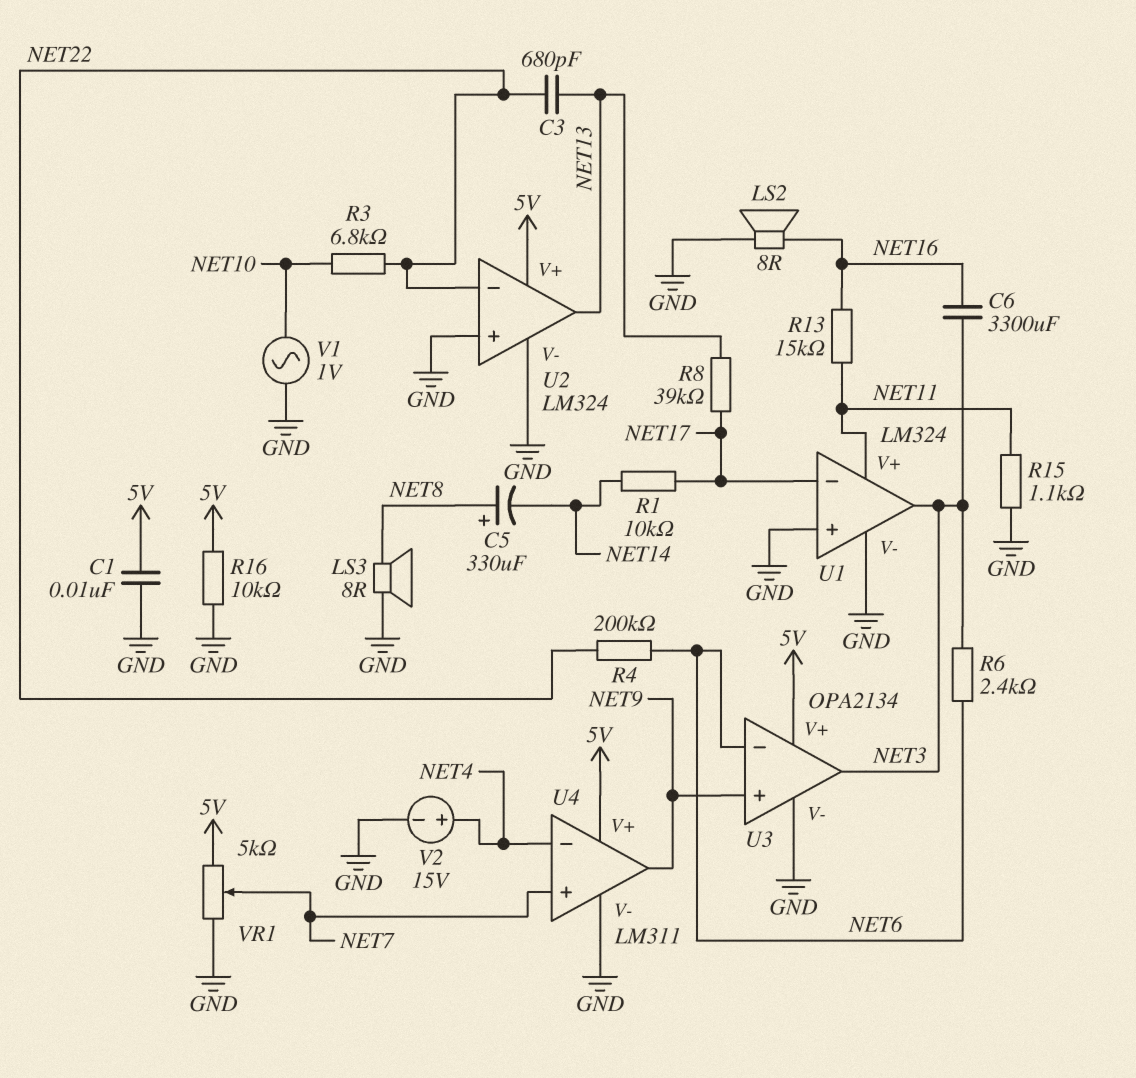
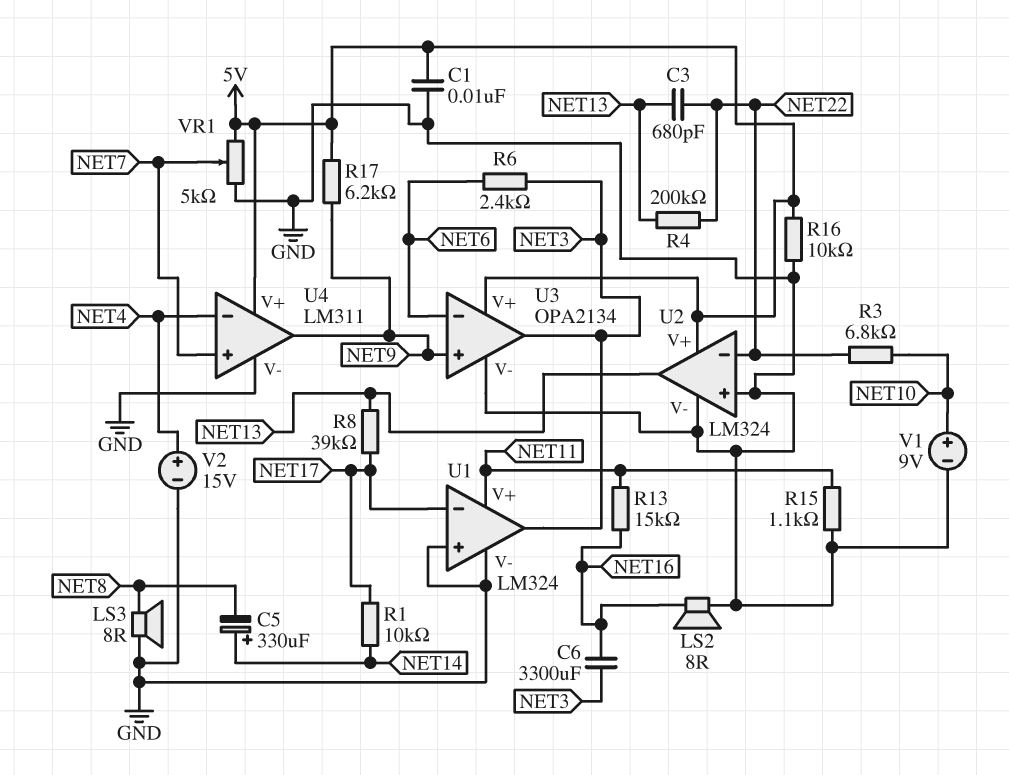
C5: 330uF (plus NET8, minus NET14) -> 330uF (plus NET14, minus NET8)
R4: 200k (NET6, NET22) -> 200k (NET13, NET22)
R17: none -> 6.2k (5V, NET9)
V1: AC 1V (GND, NET10) -> 9V (plus NET10, minus GND)

